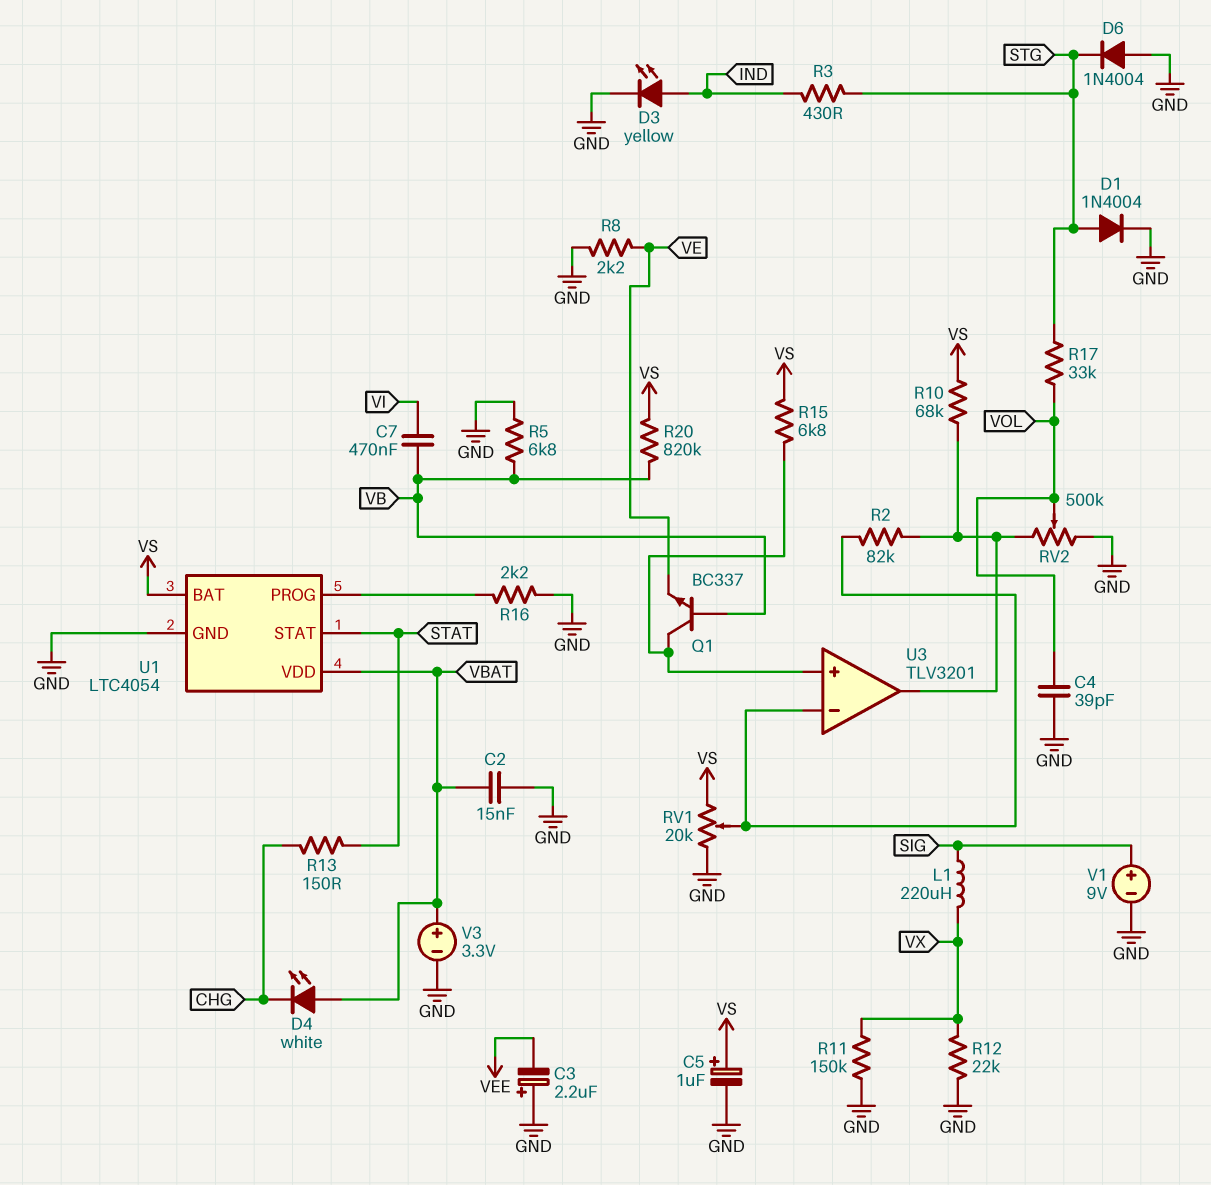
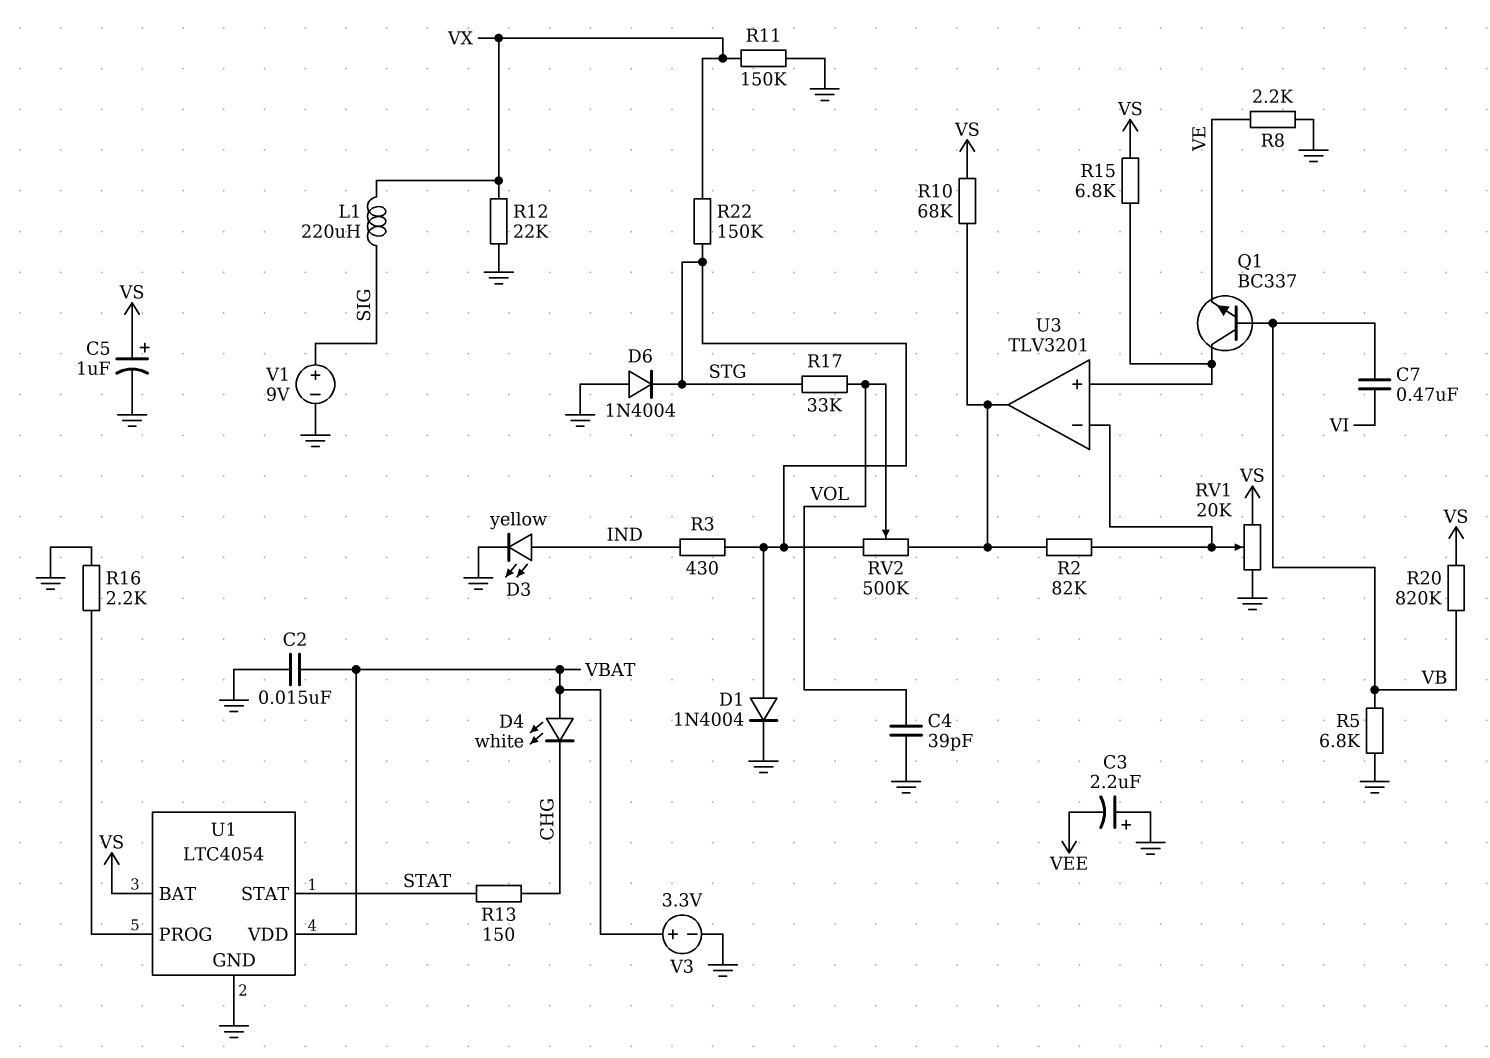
R22: none -> 150k (STG, VX)
RV2: 500k (GND, U3/out, wiper VOL) -> 500k (STG, U3/out, wiper VOL)

